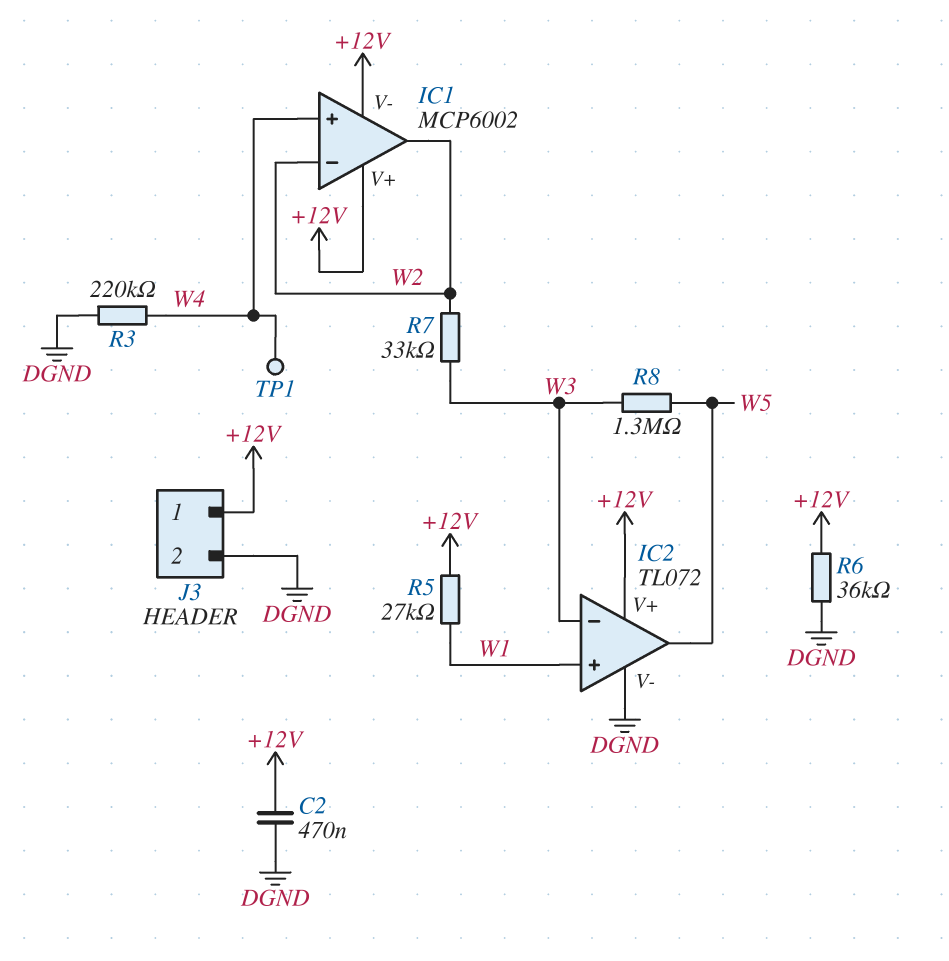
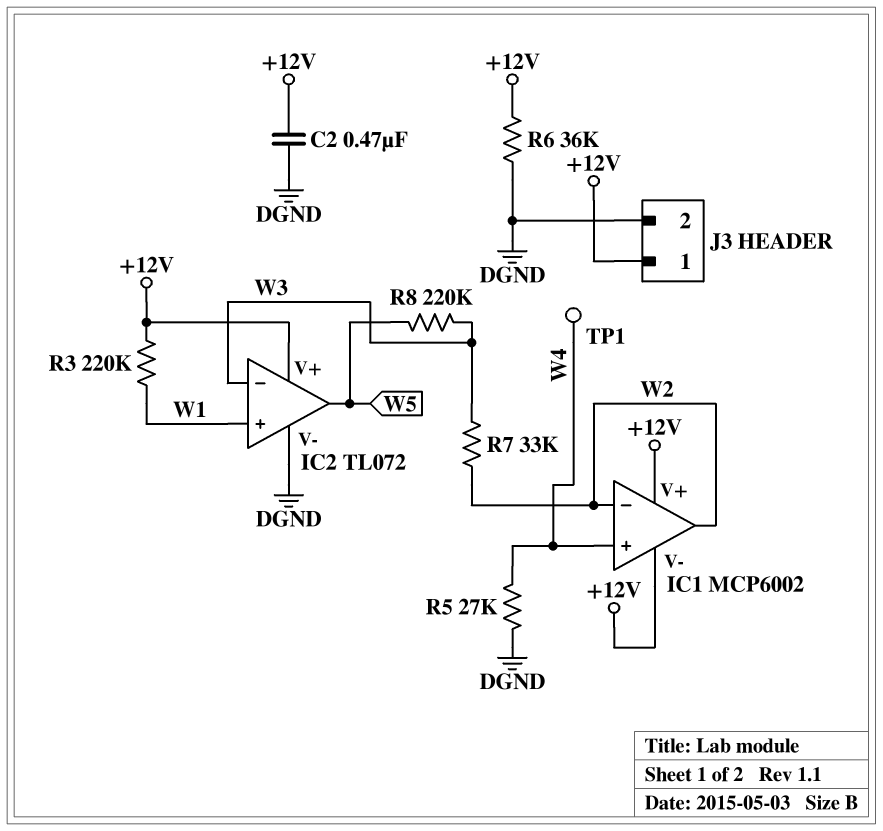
R3: 220k (DGND, W4) -> 220k (+12V, W1)
R5: 27k (+12V, W1) -> 27k (DGND, W4)
R8: 1.3M (W3, W5) -> 220k (W3, W5)

